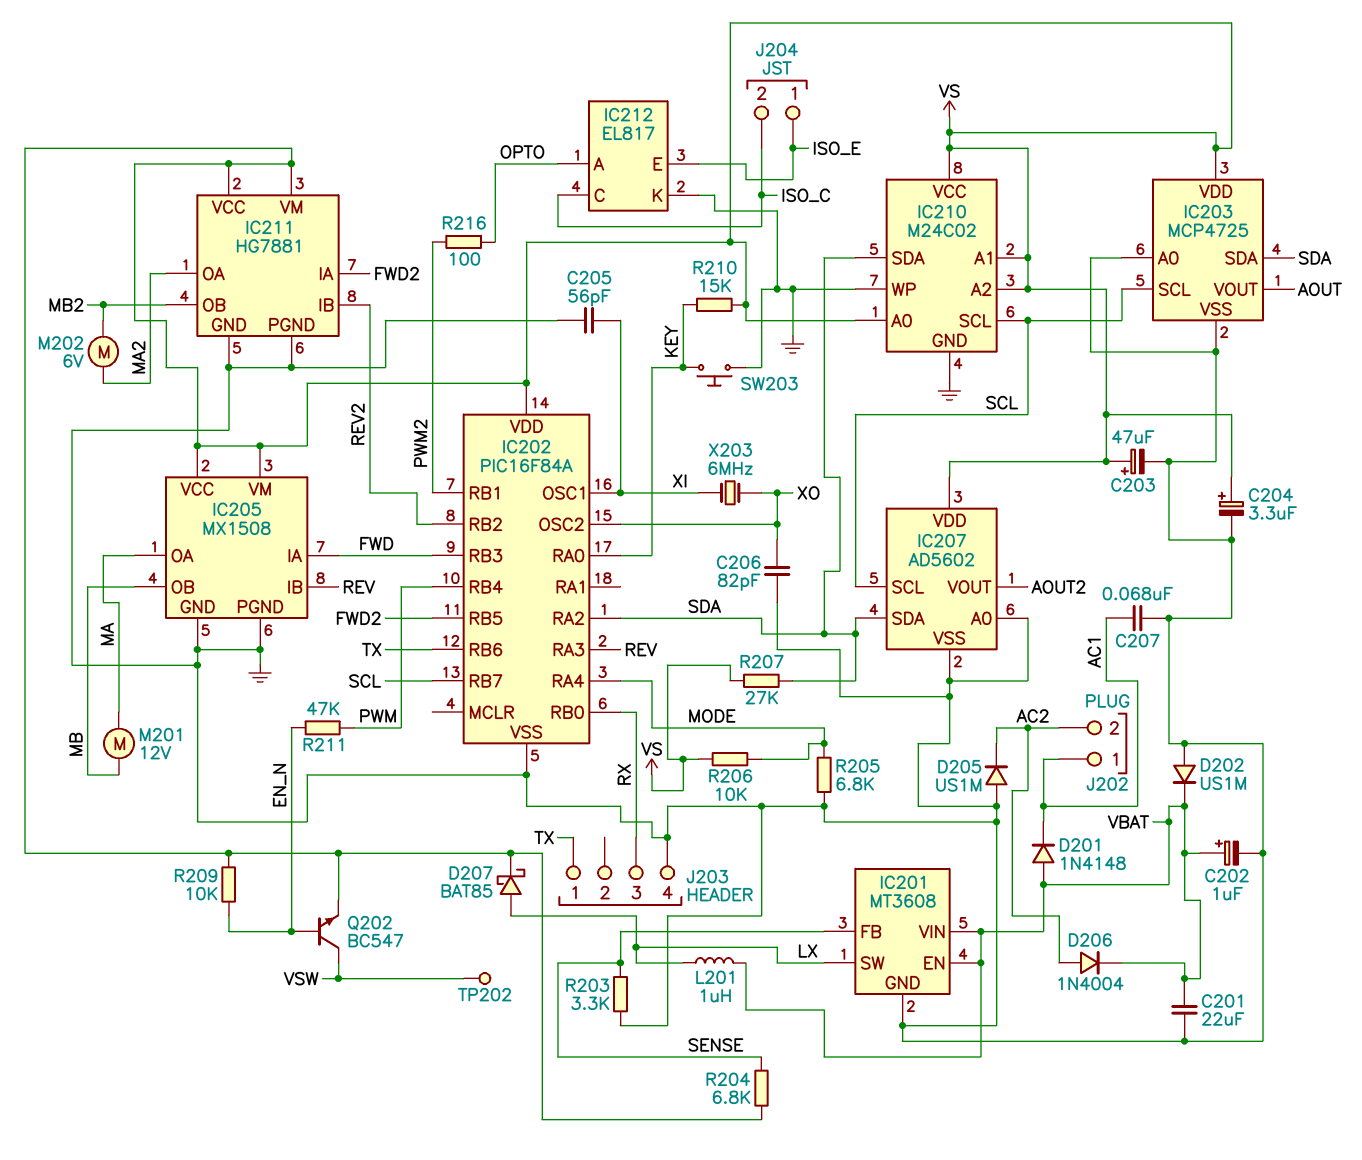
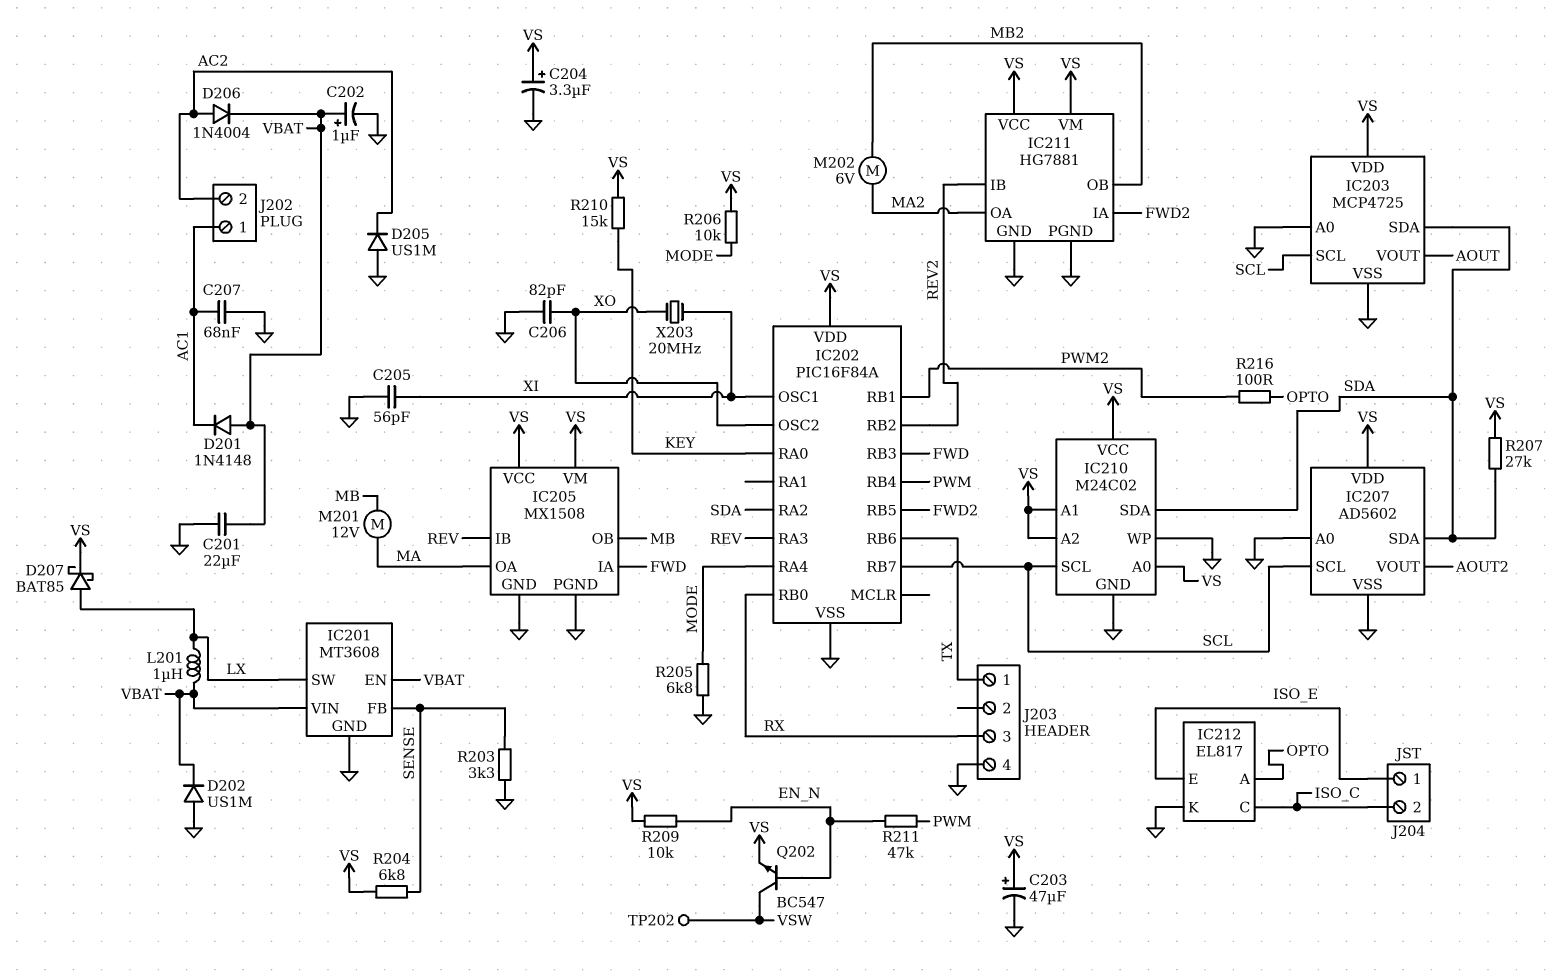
SW203: button (GND, KEY) -> none
X203: 6MHz (XI, XO) -> 20MHz (XI, XO)

